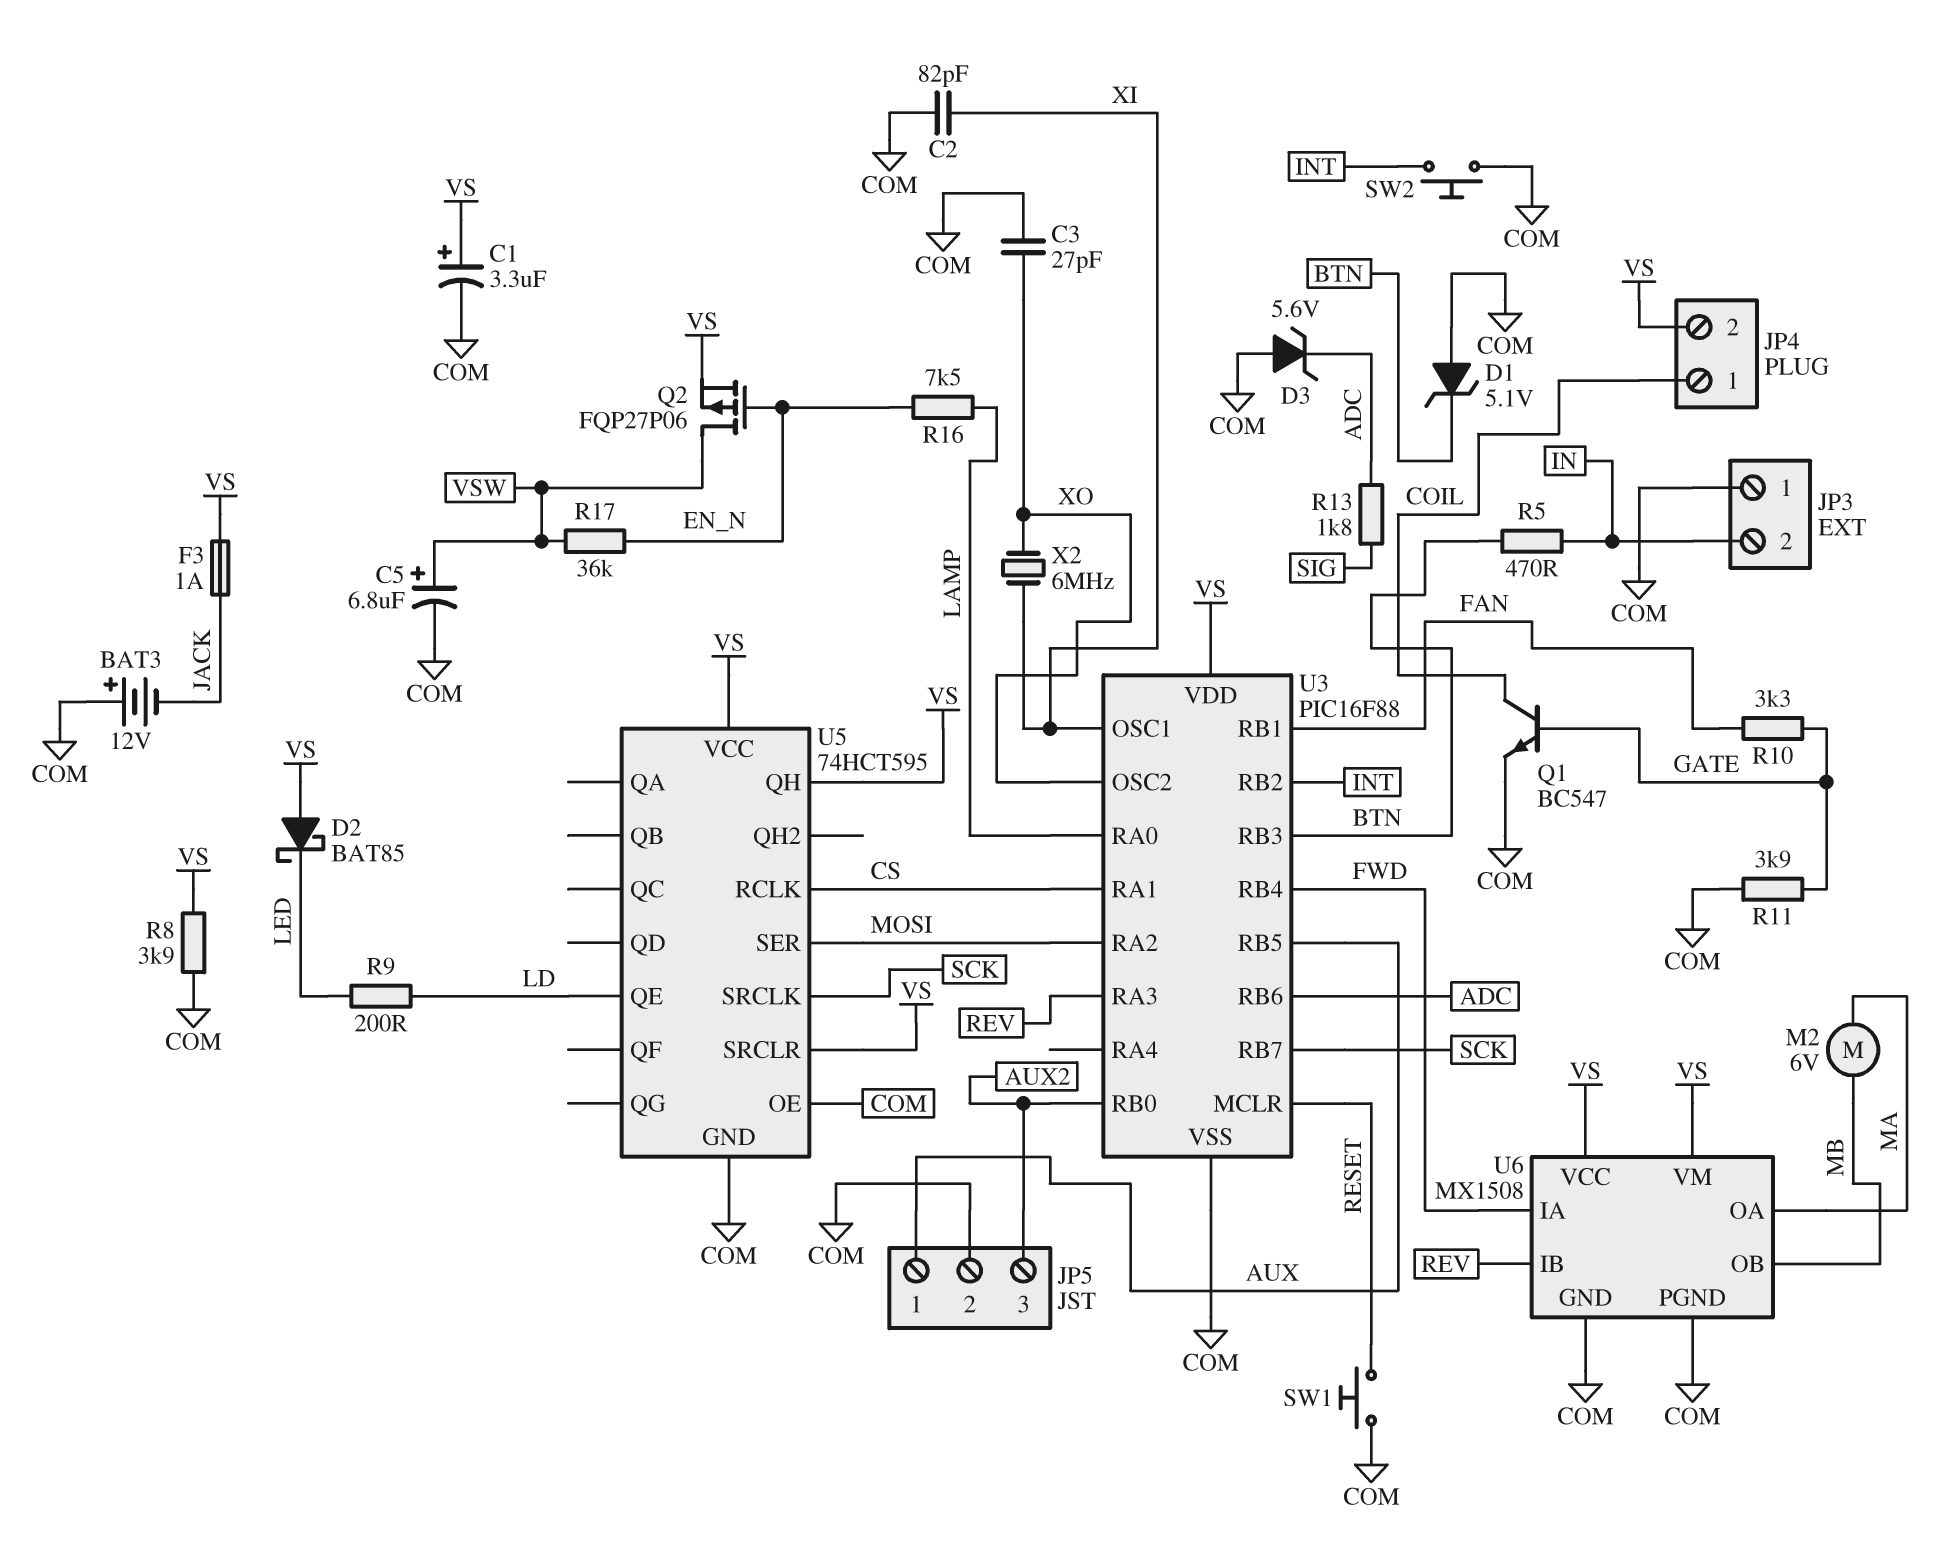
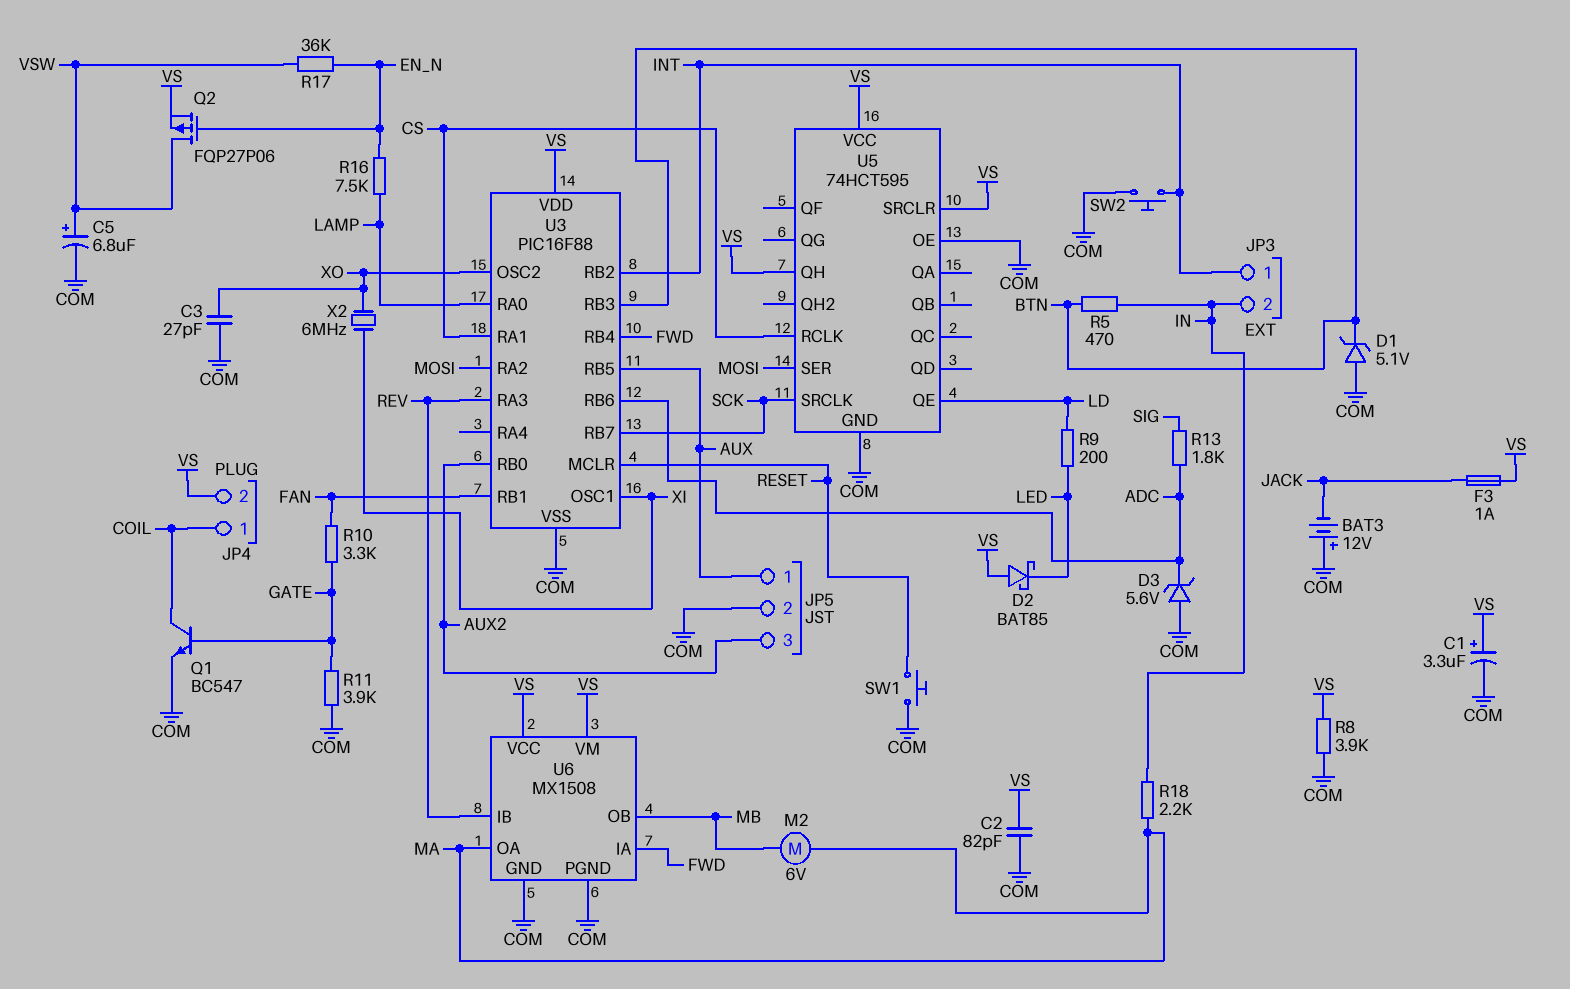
C2: 82pF (COM, XI) -> 82pF (COM, VS)
JP3 pin 1: COM -> INT
R18: none -> 2.2k (IN, MA)

